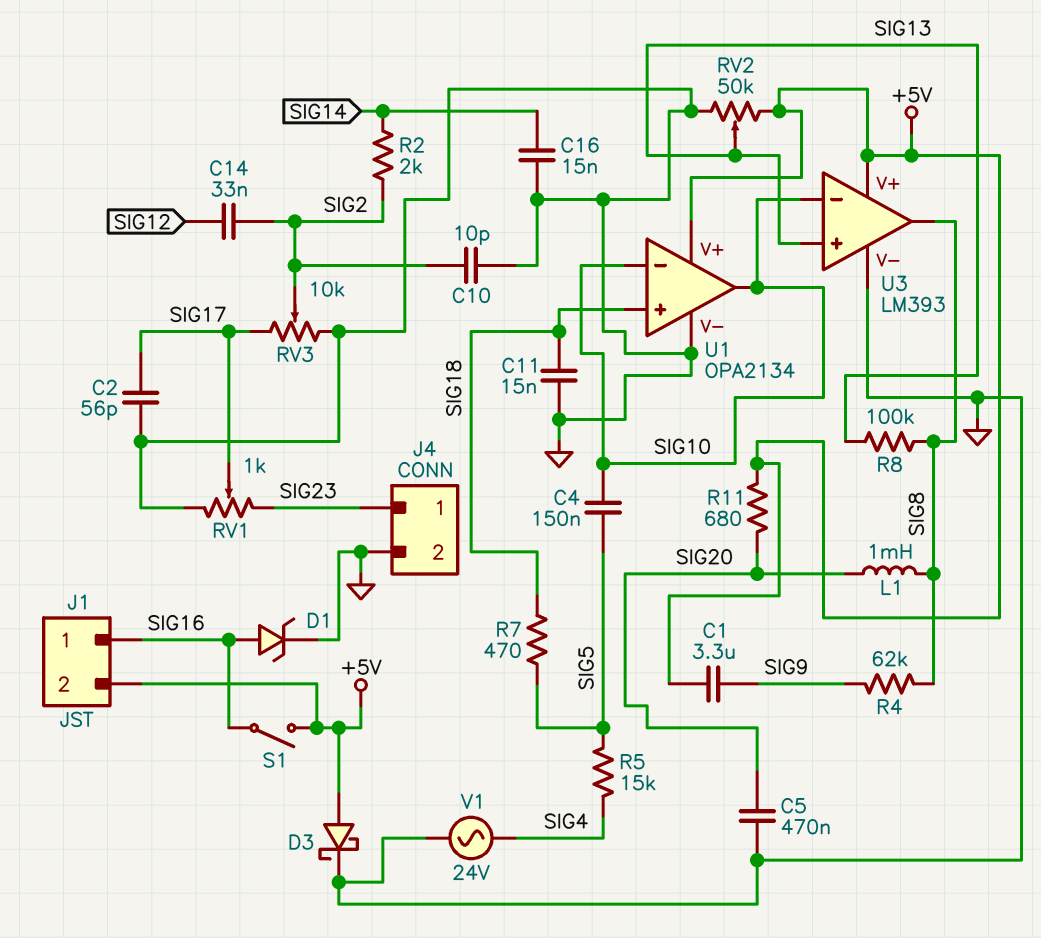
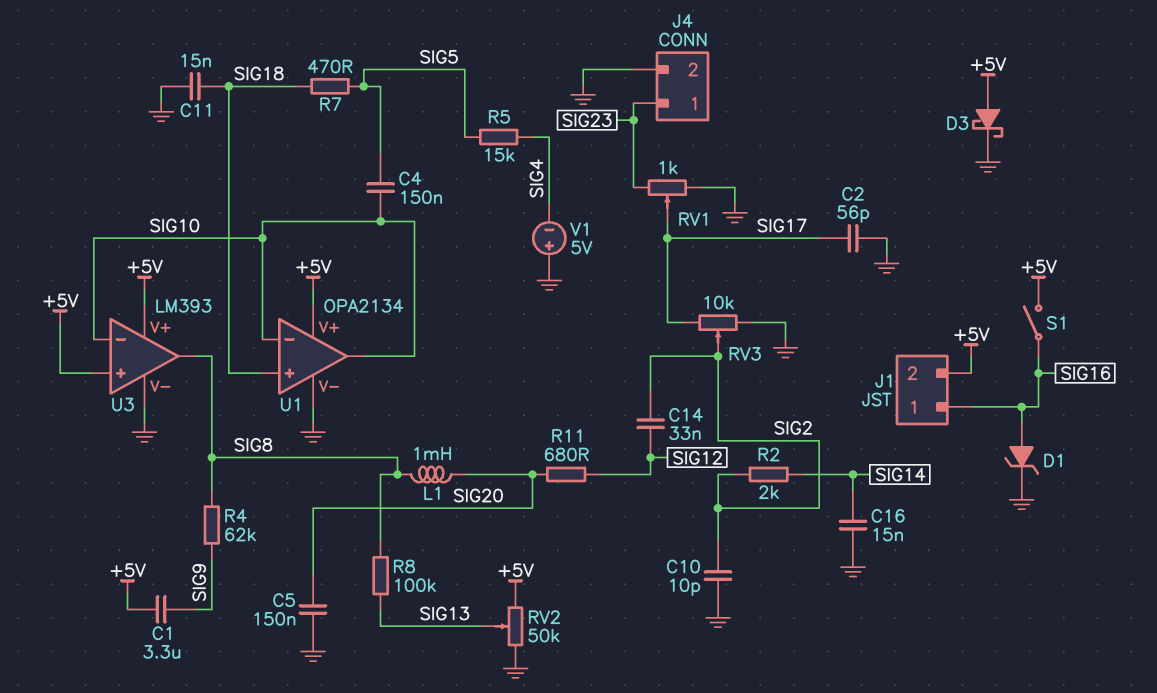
C5: 470nF (GND, SIG20) -> 150nF (GND, SIG20)
R11: 680 (+5V, SIG20) -> 680 (SIG12, SIG20)
U3 pin in+: SIG13 -> +5V
V1: AC 24V (GND, SIG4) -> 5V (plus GND, minus SIG4)

